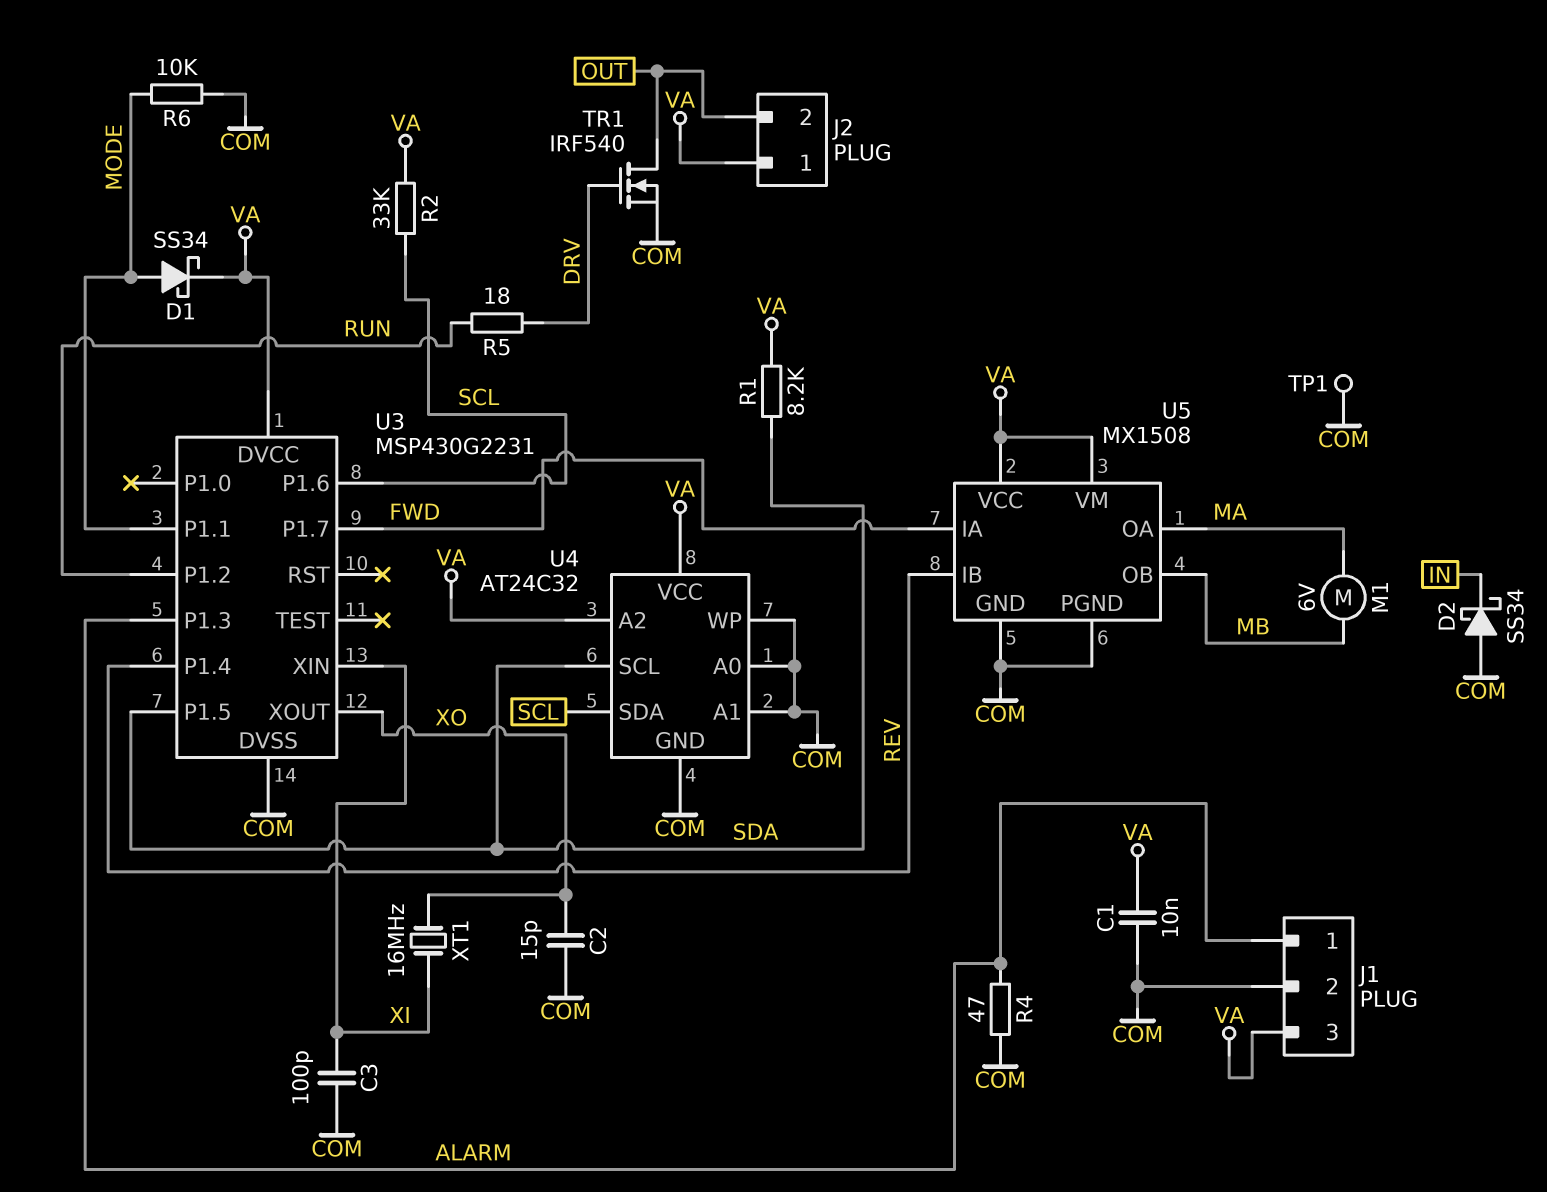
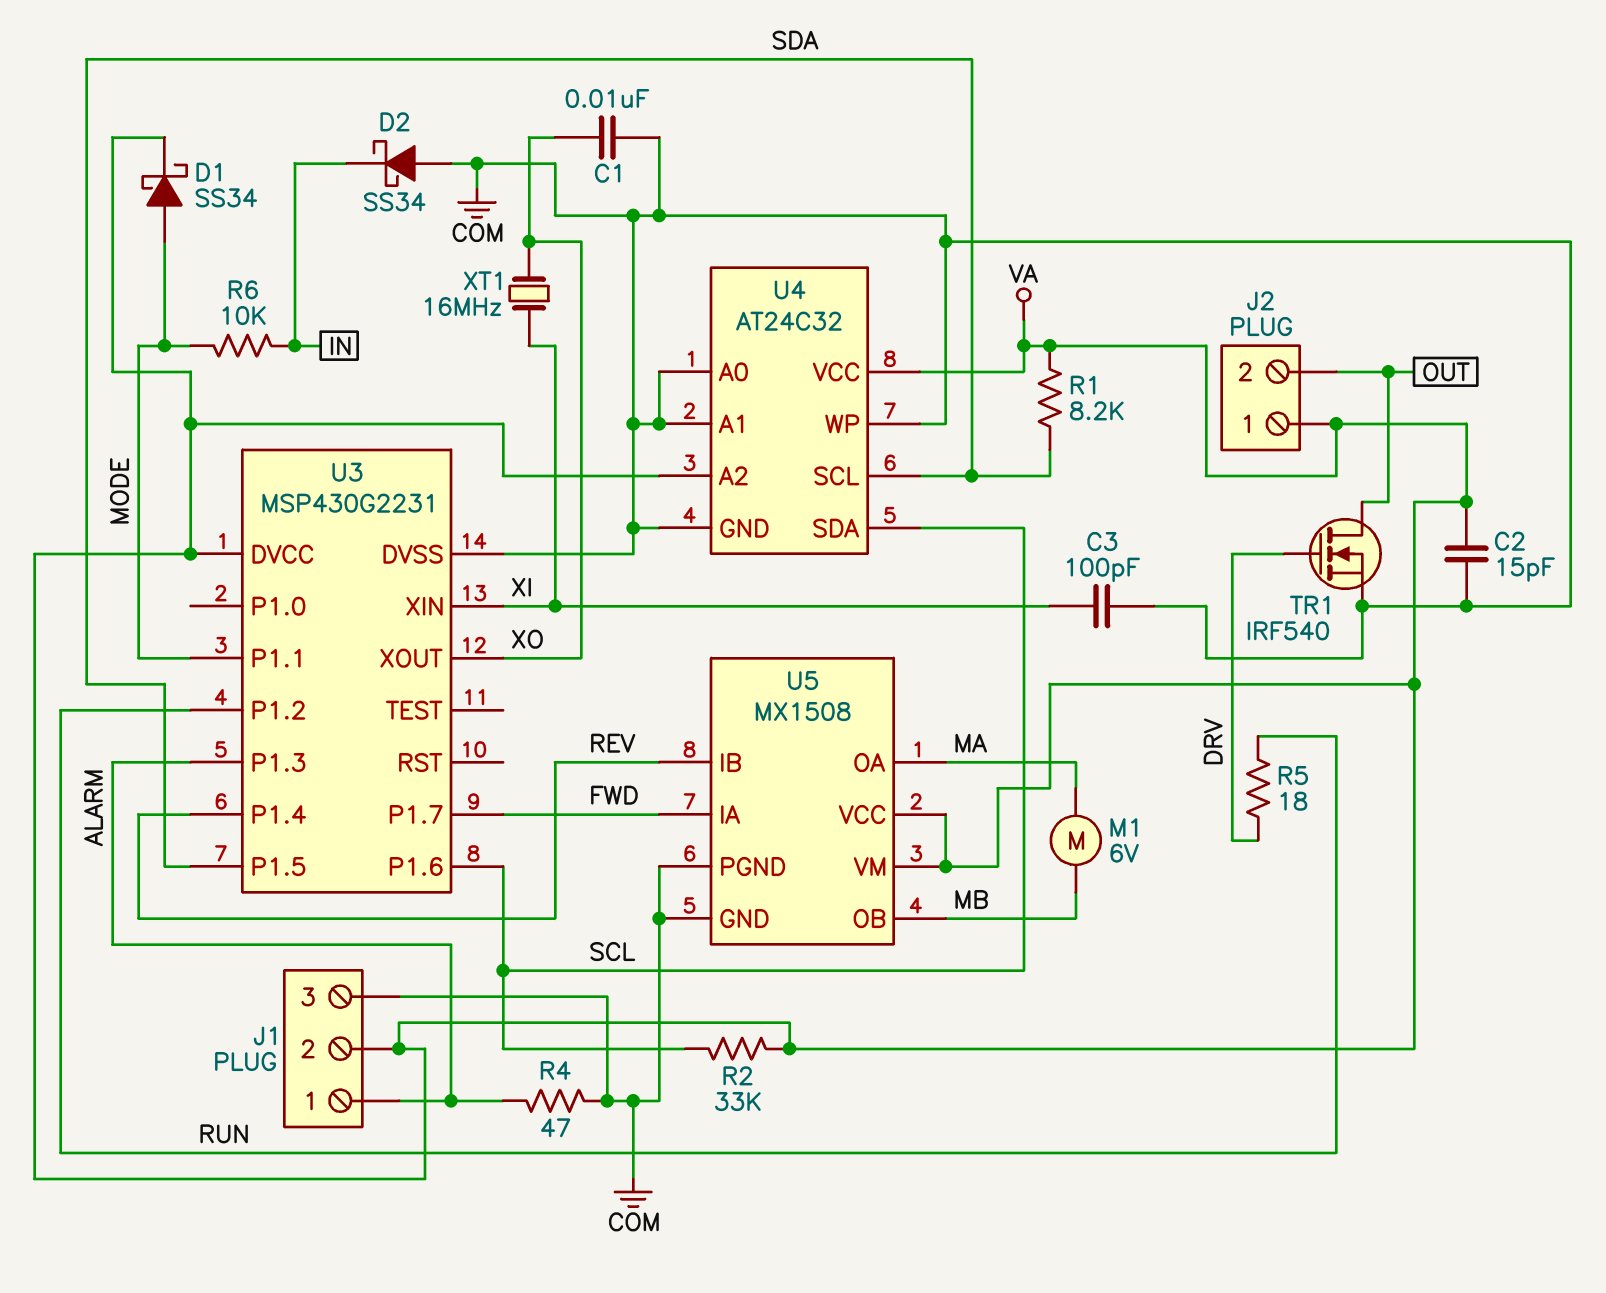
C1: 10nF (COM, VA) -> 10nF (COM, XO)
C2: 15pF (COM, XO) -> 15pF (COM, VA)
J1 pin 2: COM -> VA
J1 pin 3: VA -> COM
R6: 10k (COM, MODE) -> 10k (IN, MODE)
TP1: test point (COM) -> none

